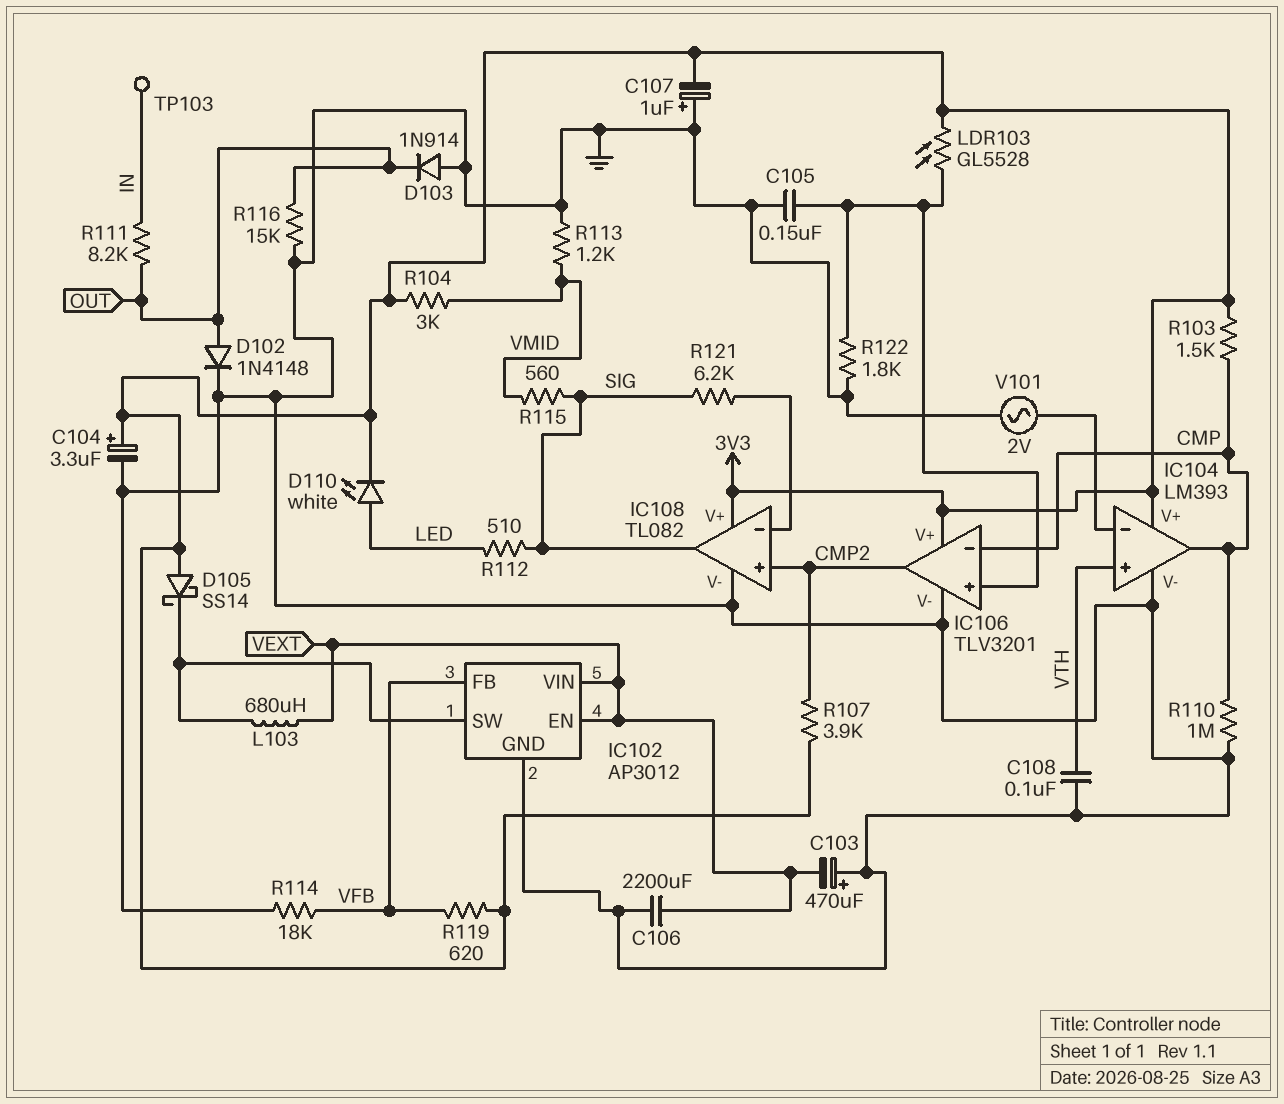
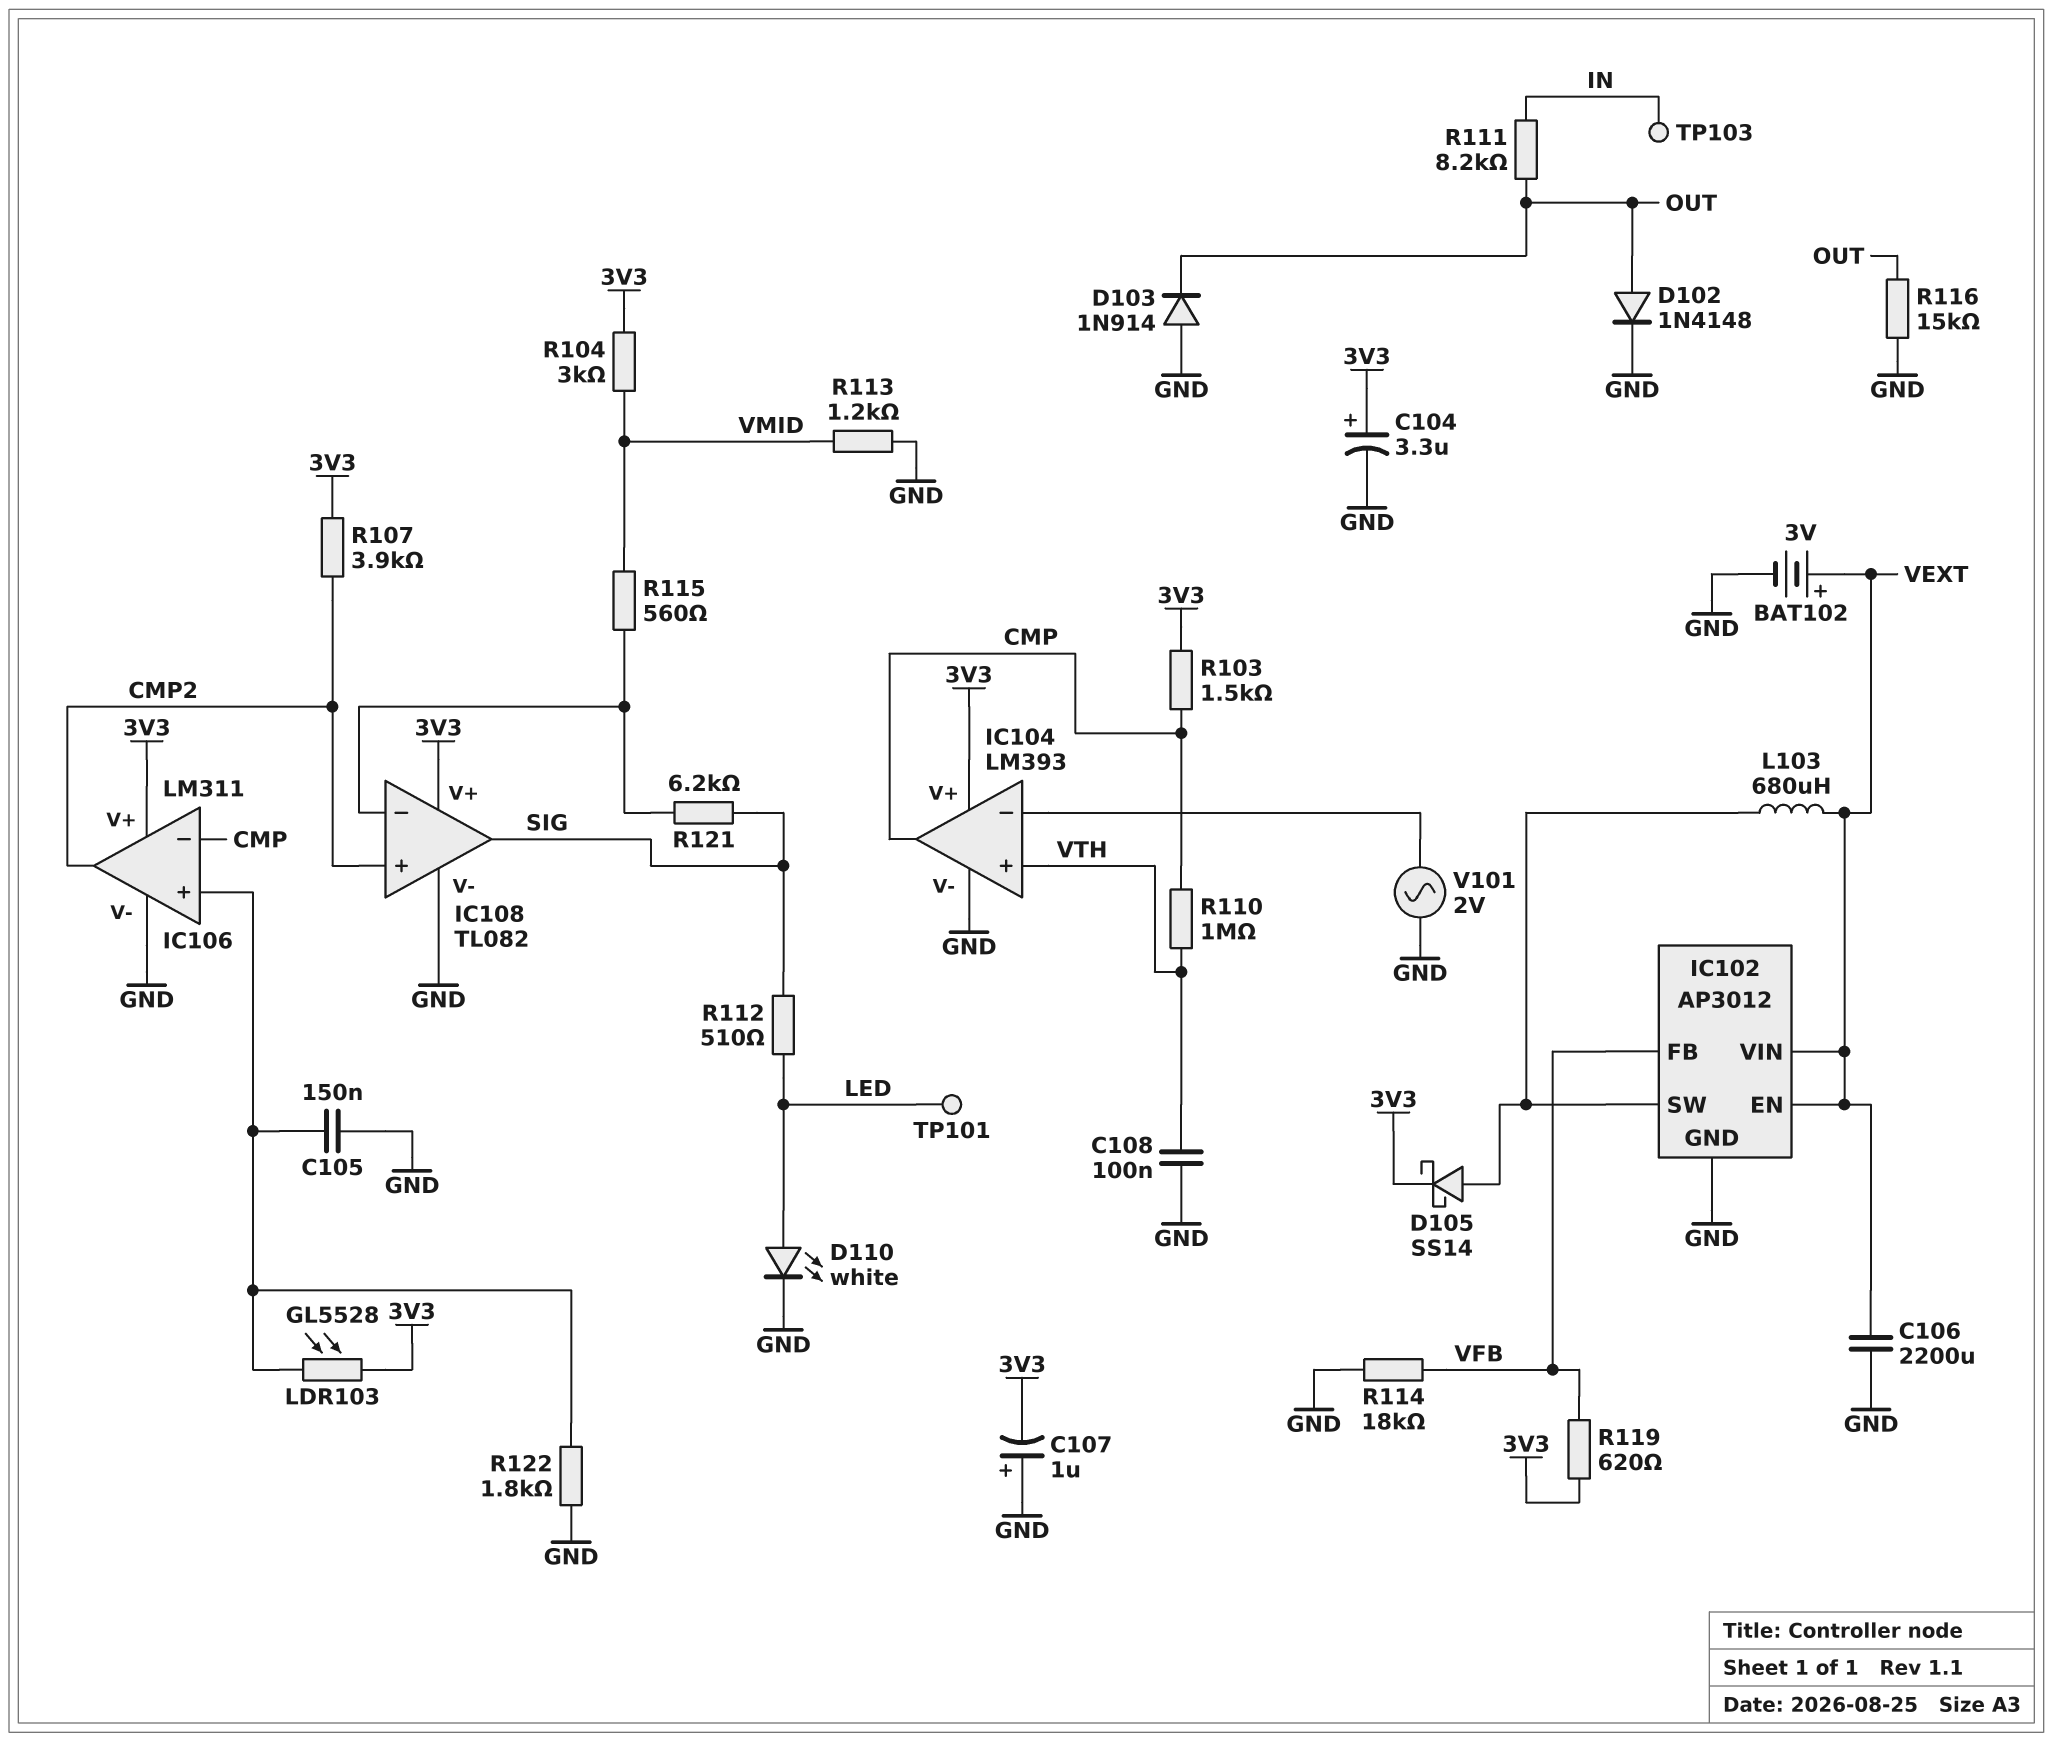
BAT102: none -> 3V (plus VEXT, minus GND)
C103: 470uF (plus GND, minus VEXT) -> none
D105: schottky SS14 (A 3V3, K IC102/SW) -> schottky SS14 (A IC102/SW, K 3V3)
D110: LED white (A LED, K 3V3) -> LED white (A LED, K GND)
IC106: TLV3201 -> LM311
R110: 1M (CMP, GND) -> 1M (CMP, VTH)
R115: 560 (SIG, VMID) -> 560 (IC108/in-, VMID)
TP101: none -> test point (LED)

